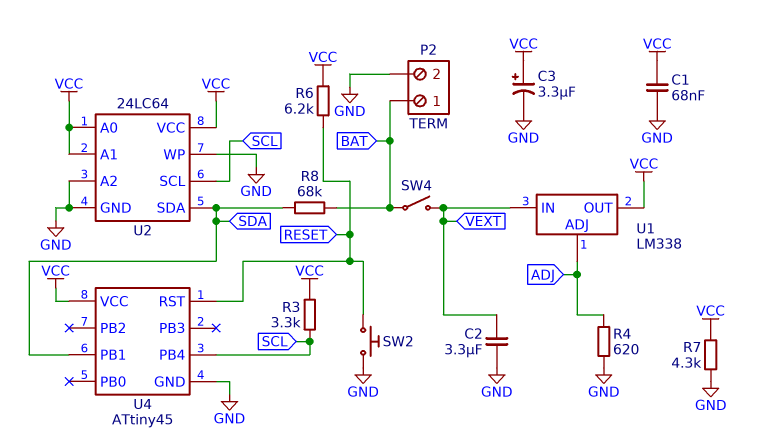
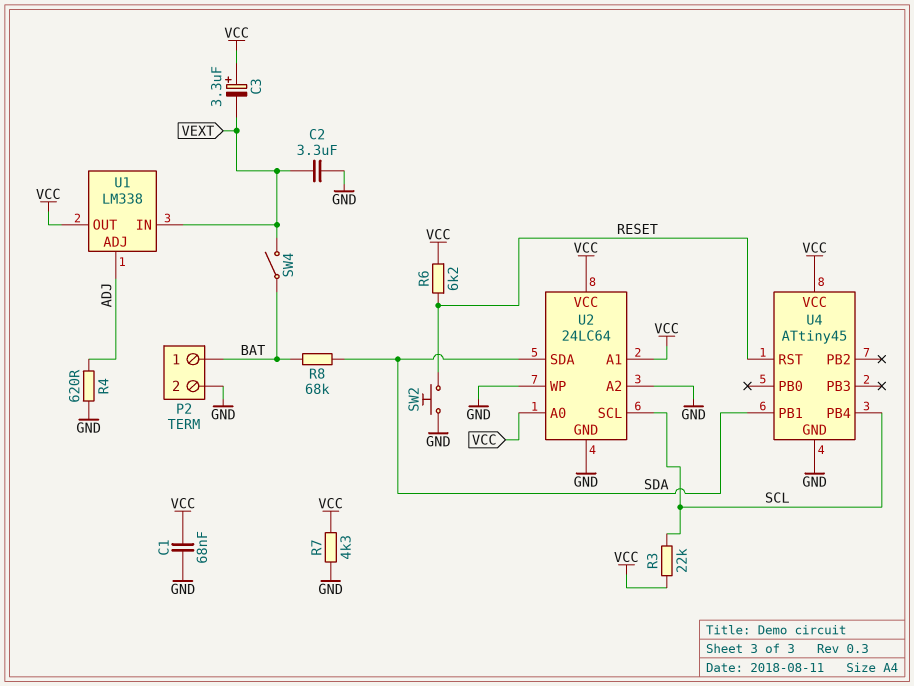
C3: 3.3uF (plus VCC, minus GND) -> 3.3uF (plus VCC, minus VEXT)
R3: 3.3k (SCL, VCC) -> 22k (SCL, VCC)

